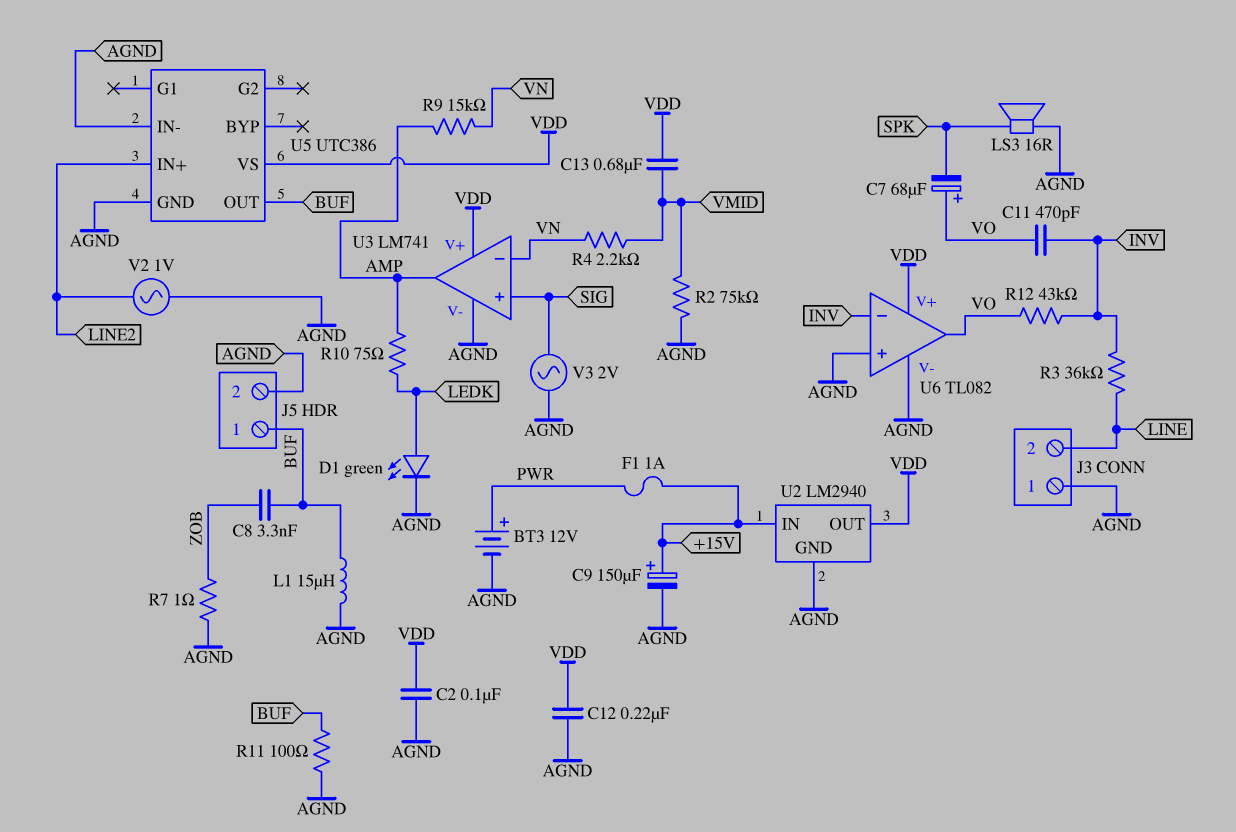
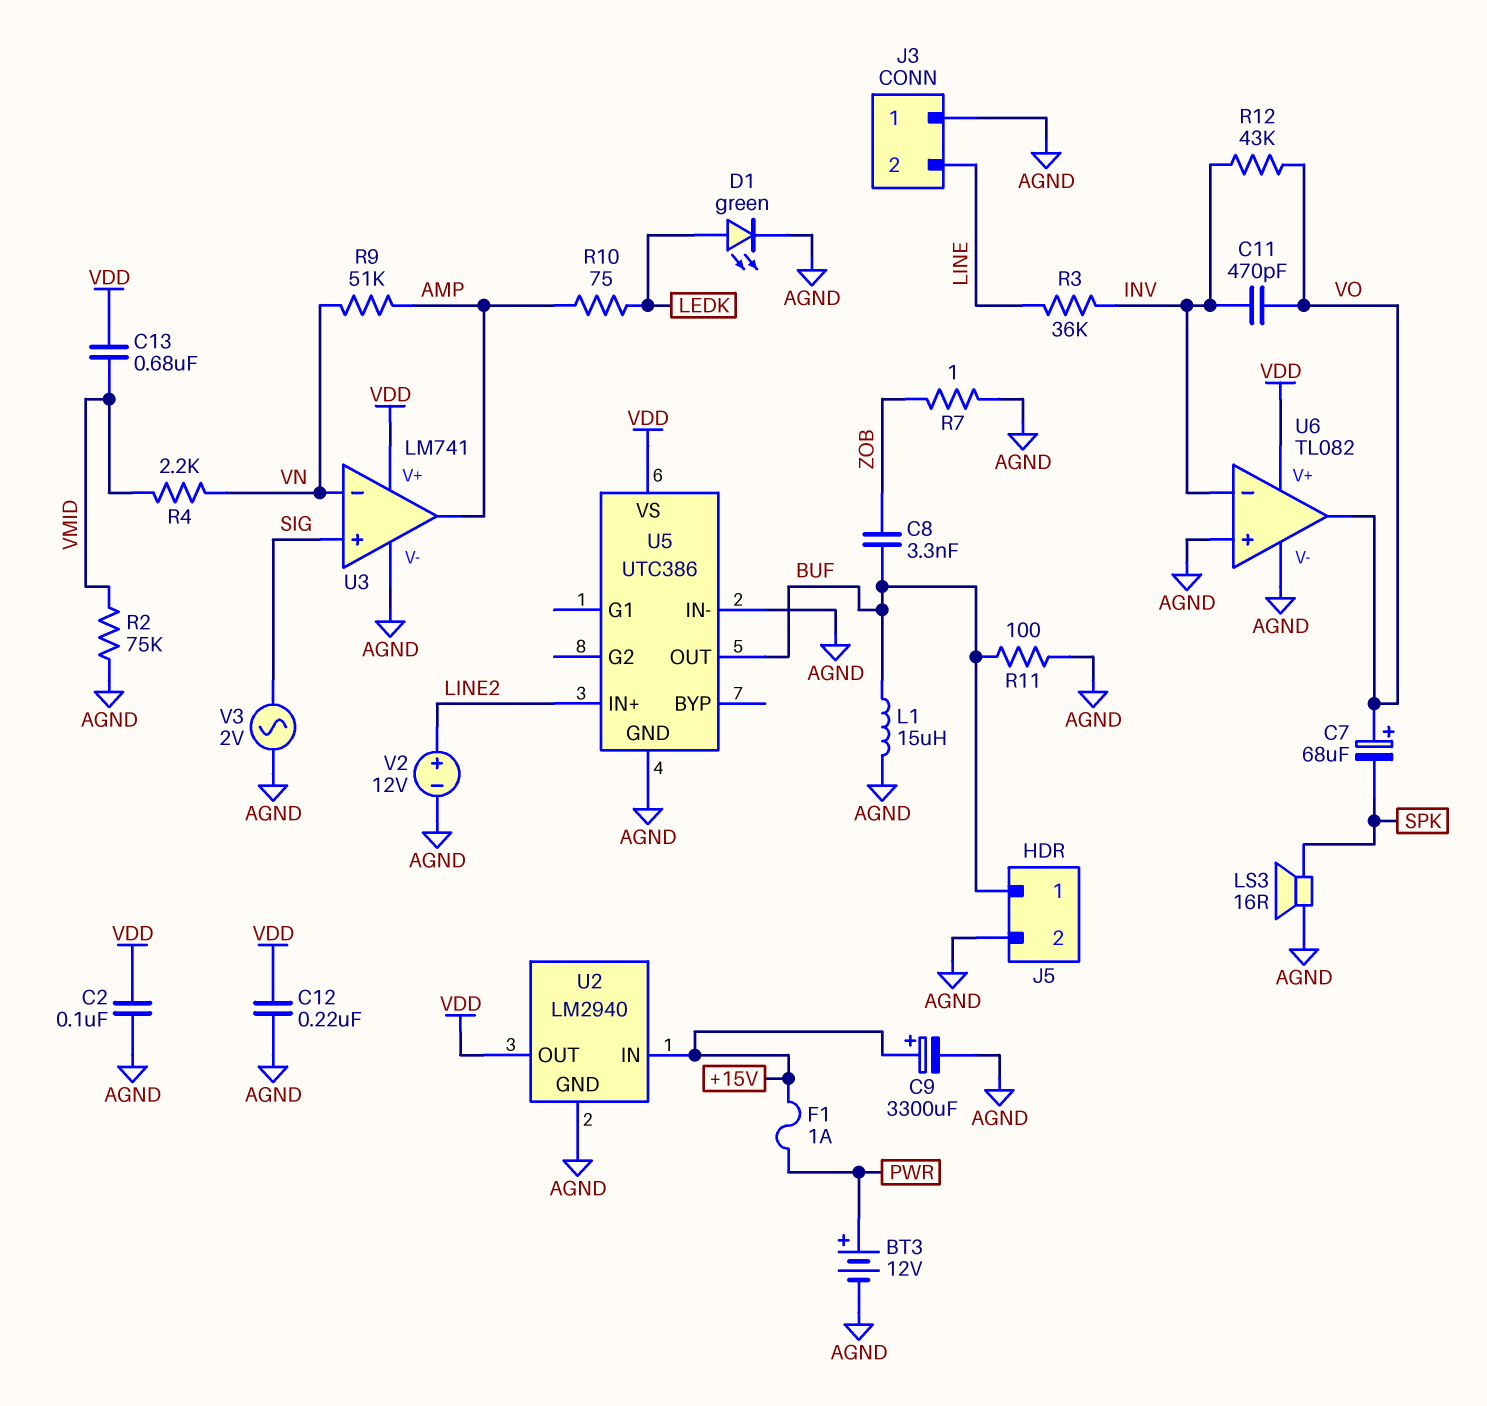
C9: 150uF (plus +15V, minus AGND) -> 3300uF (plus +15V, minus AGND)
R9: 15k (AMP, VN) -> 51k (AMP, VN)
V2: AC 1V (AGND, LINE2) -> 12V (plus LINE2, minus AGND)

